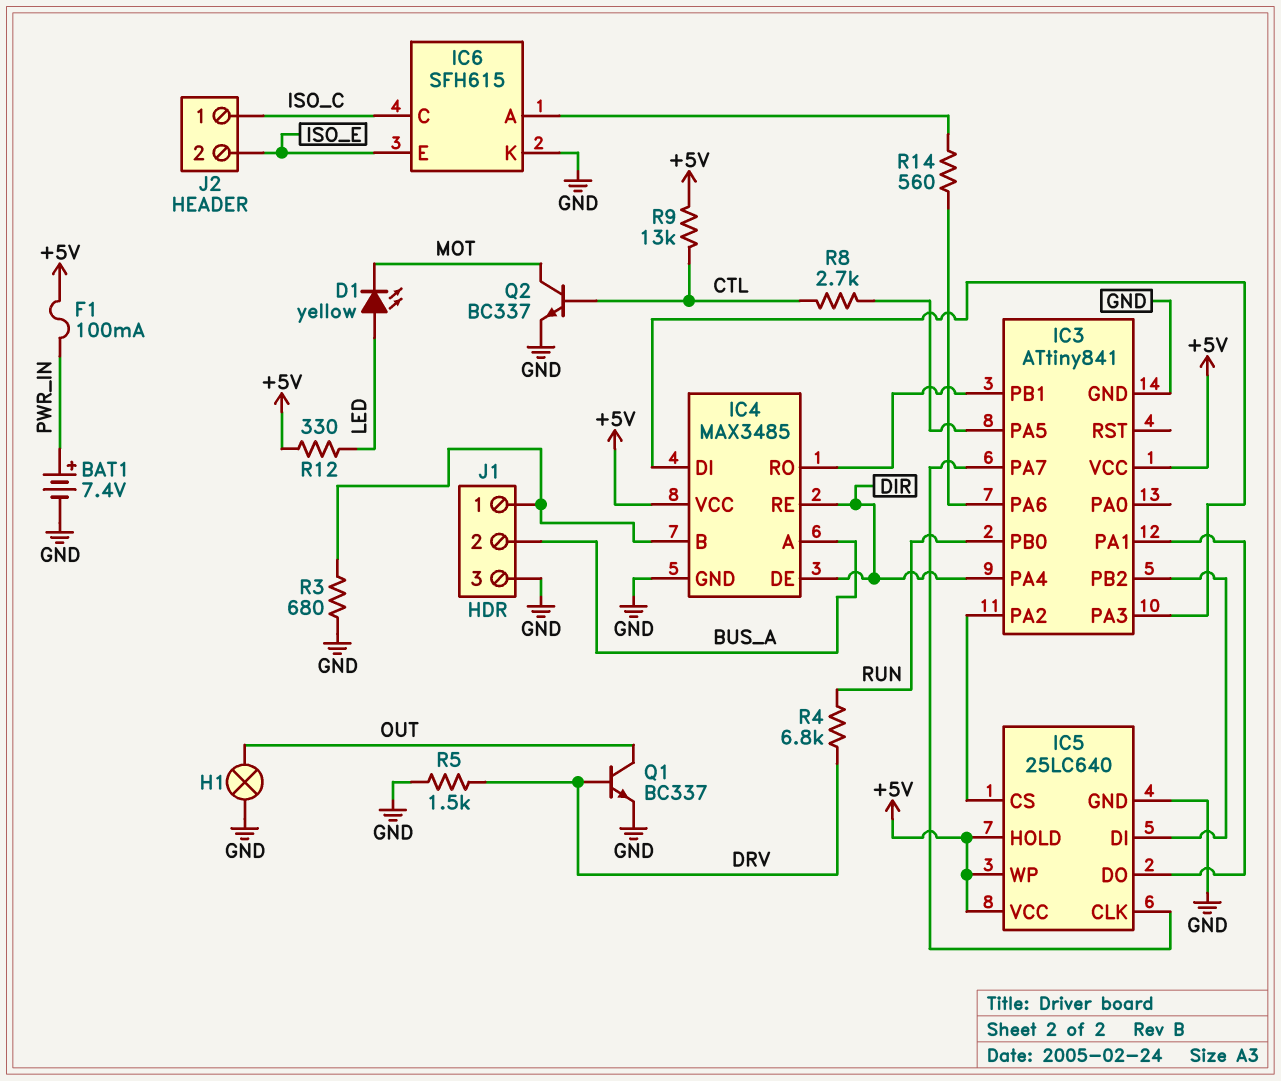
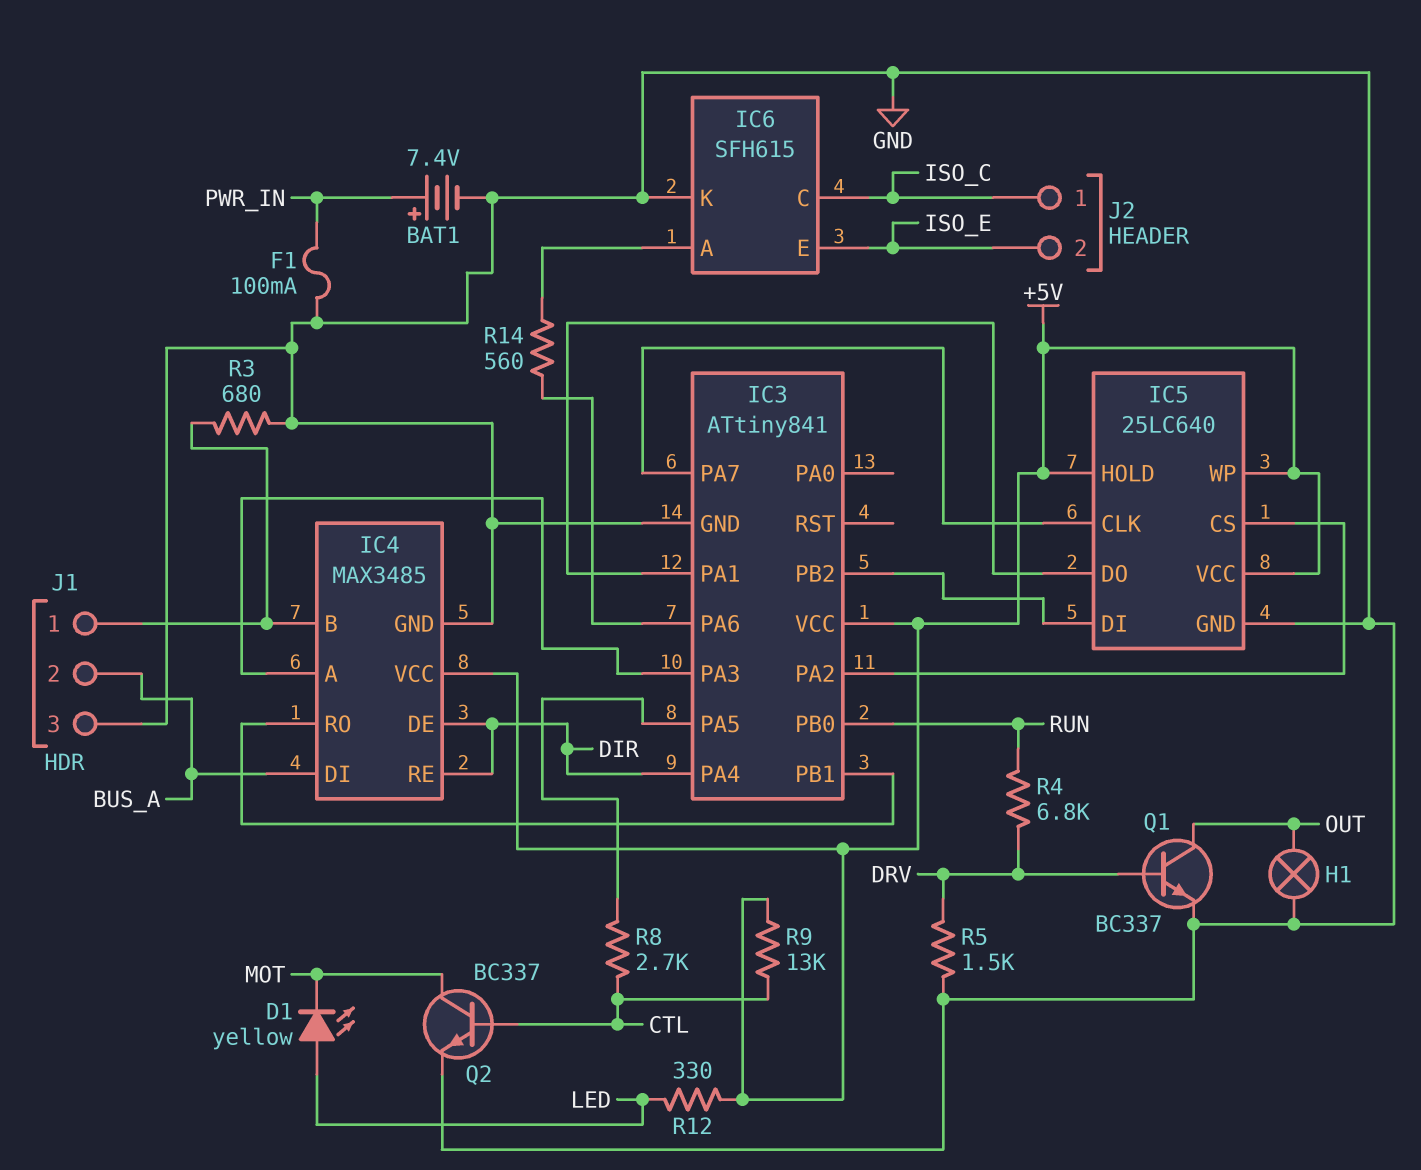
F1: 100mA (+5V, PWR_IN) -> 100mA (GND, PWR_IN)
IC4 pin A: BUS_A -> IC3/PA3
IC4 pin DI: IC3/PA3 -> BUS_A

